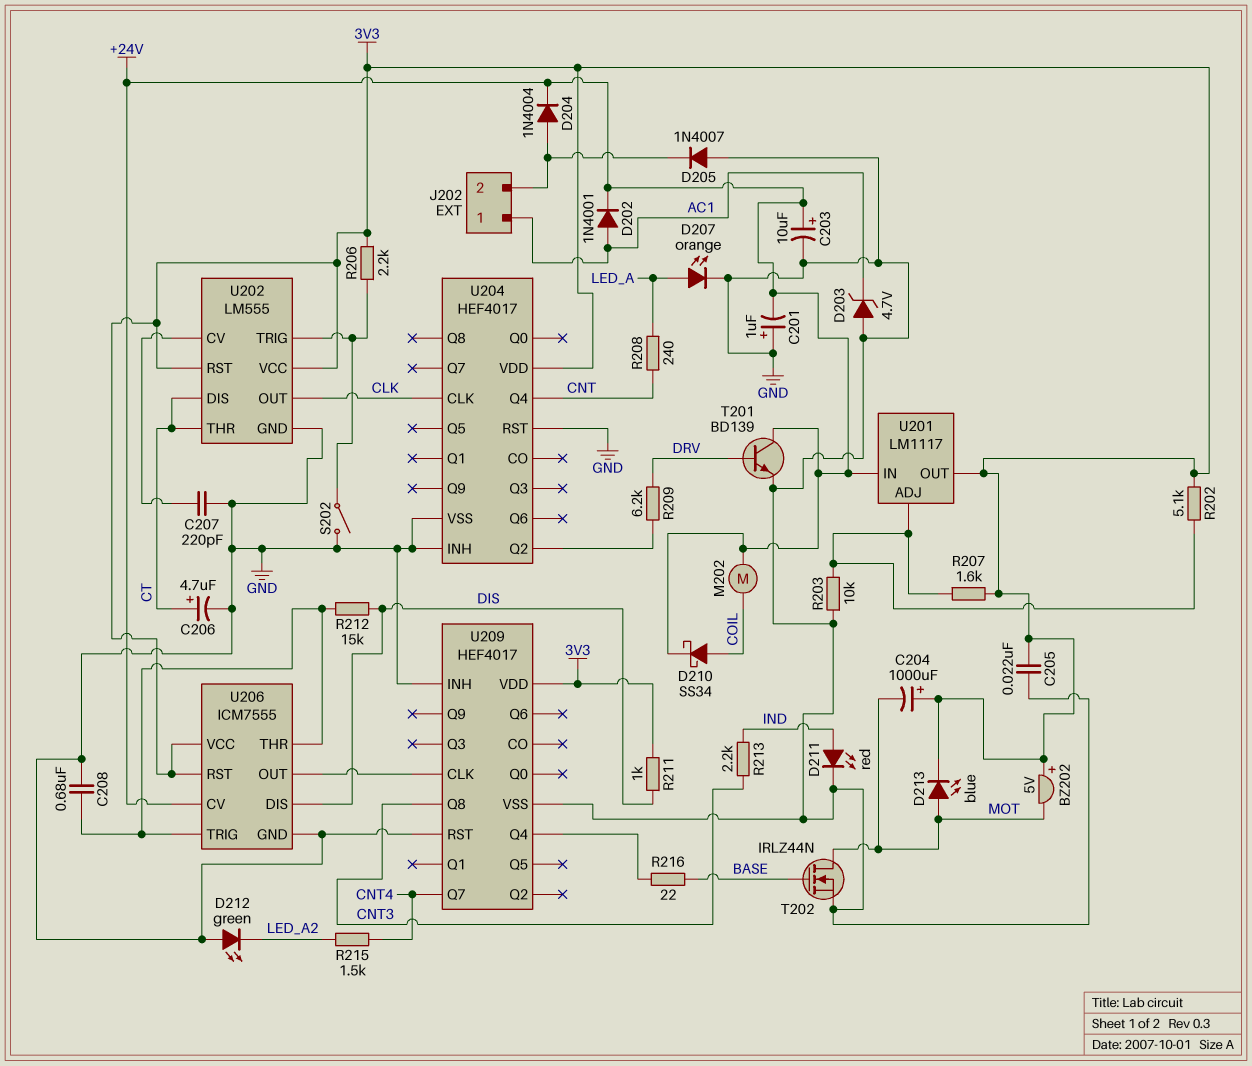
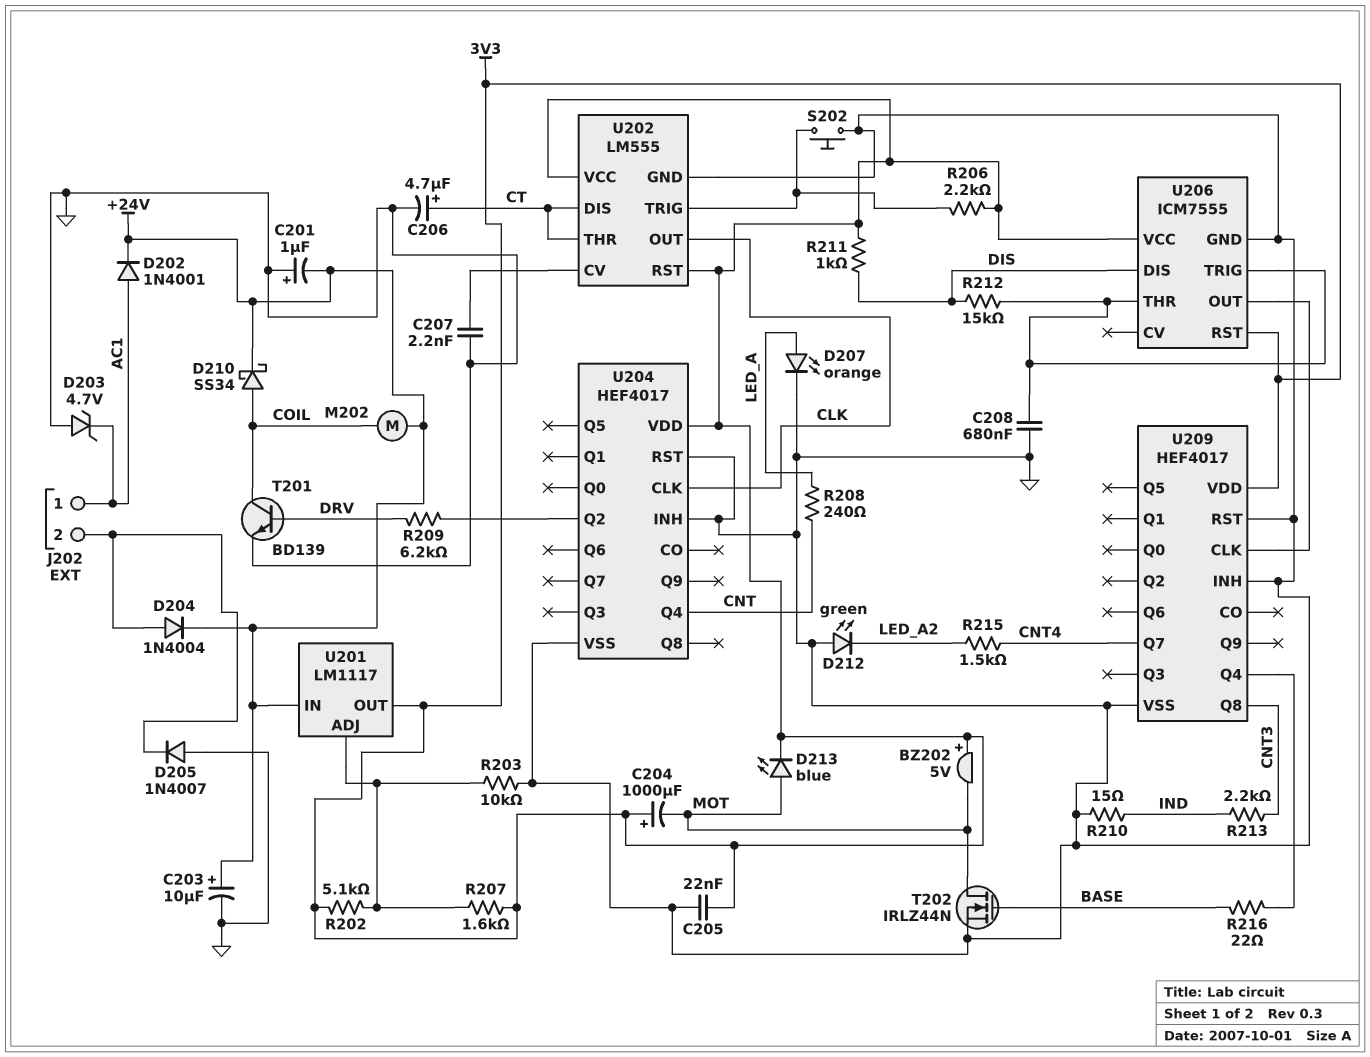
C207: 220pF (GND, U202/CV) -> 2.2nF (GND, U202/CV)
D211: LED red (A IND, K GND) -> none
R210: none -> 15 (GND, IND)
S202: switch (GND, U202/TRIG) -> button (GND, U202/TRIG)
T201: NPN BD139 (B DRV, C +24V, E GND) -> NPN BD139 (B DRV, C COIL, E GND)
U206 pin CV: +24V -> none

